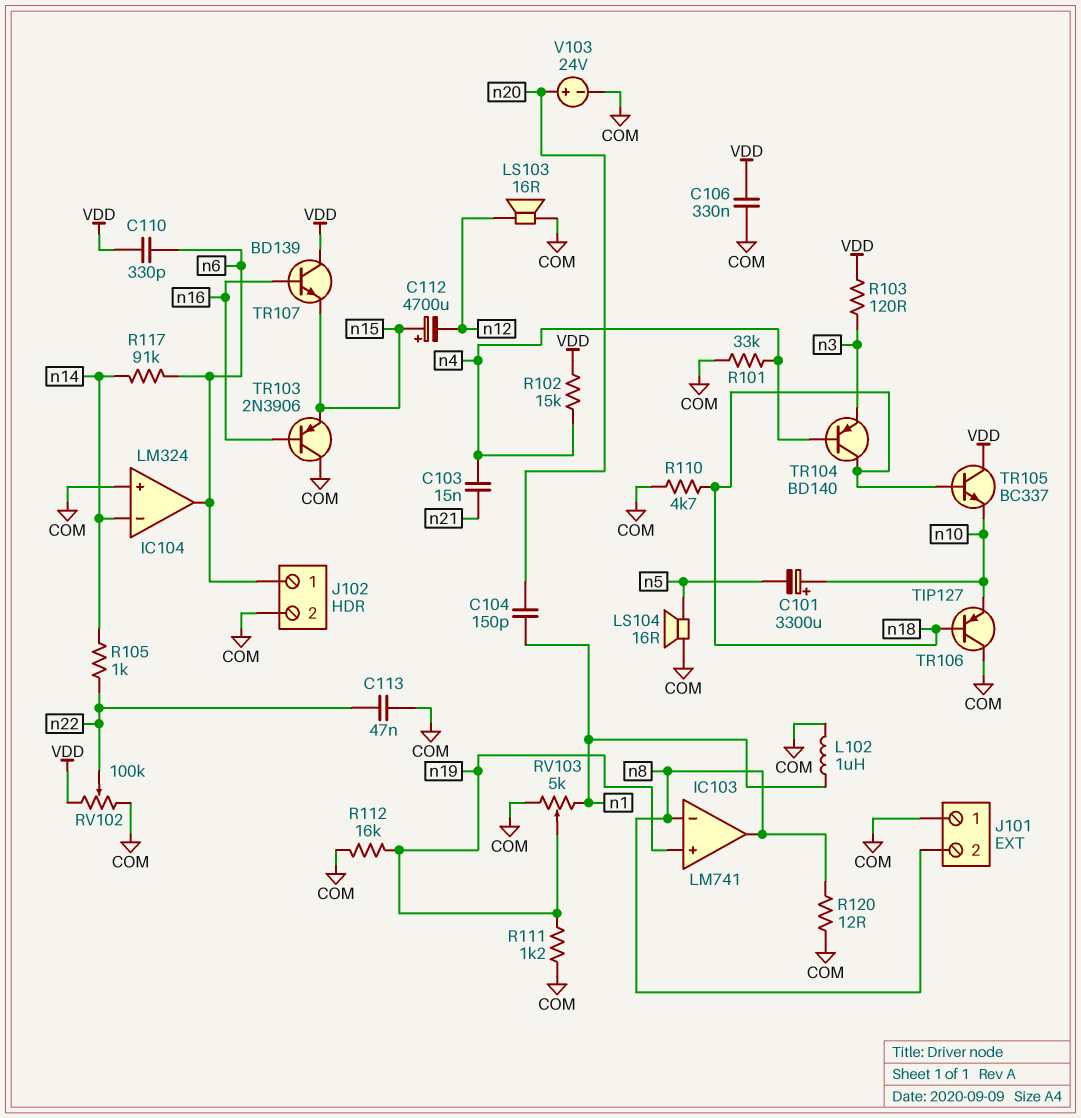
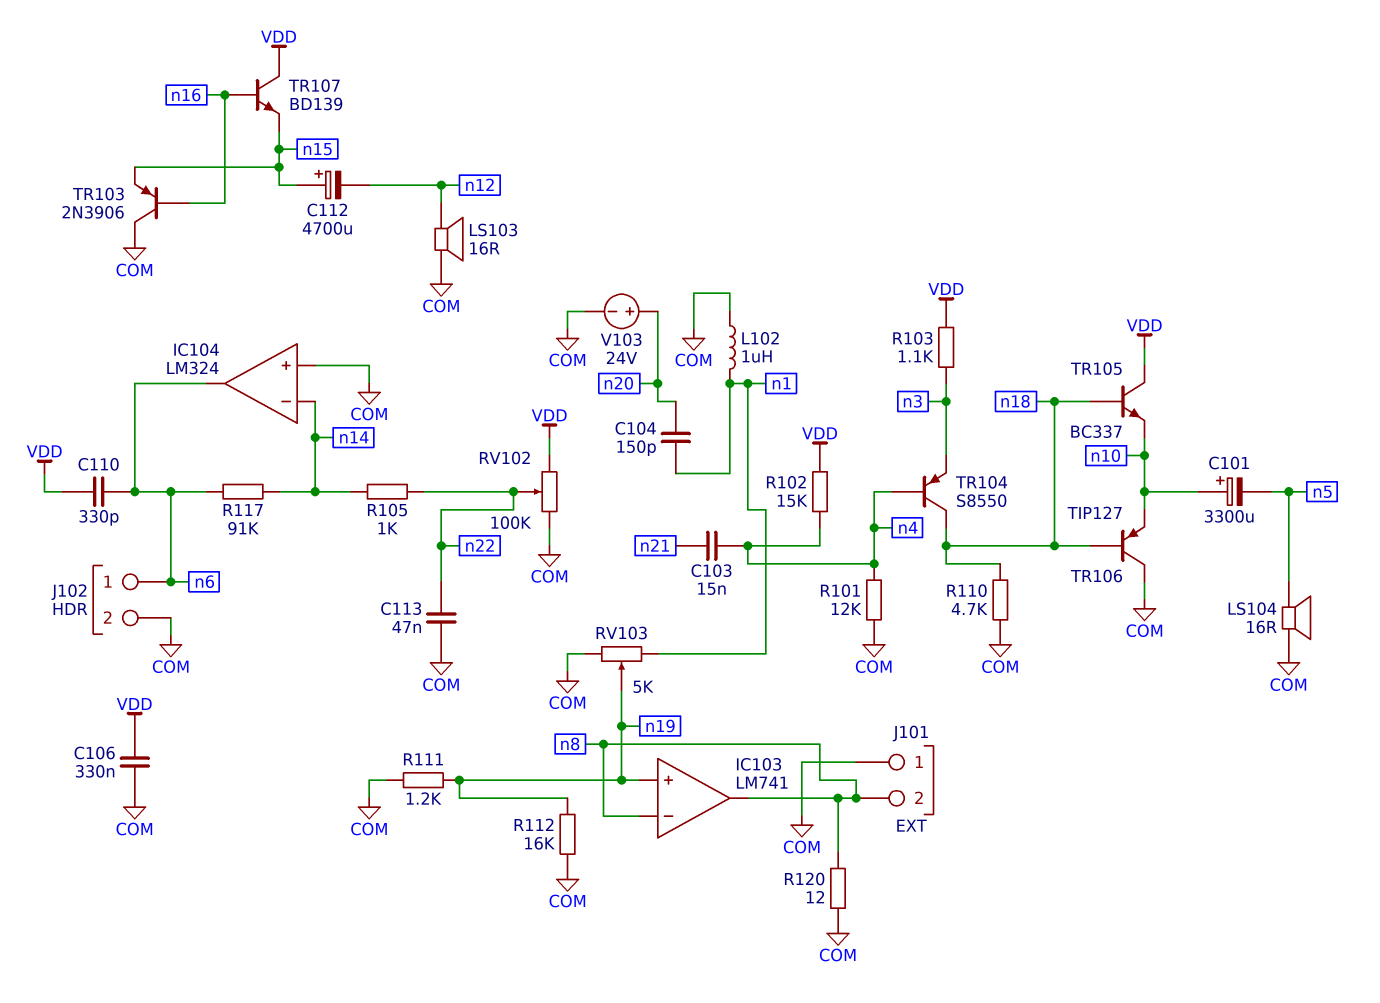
R101: 33k (COM, n4) -> 12k (COM, n4)
R103: 120 (VDD, n3) -> 1.1k (VDD, n3)
TR104: PNP BD140 (B n4, C n18, E n3) -> PNP S8550 (B n4, C n18, E n3)

